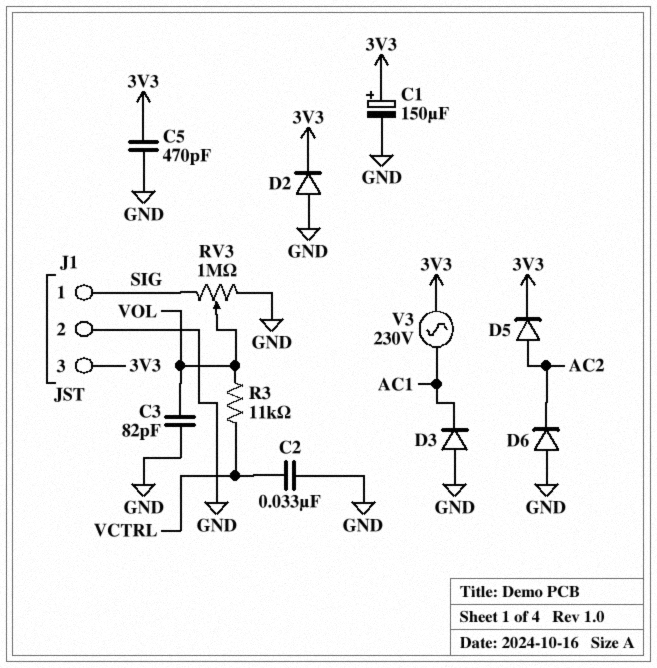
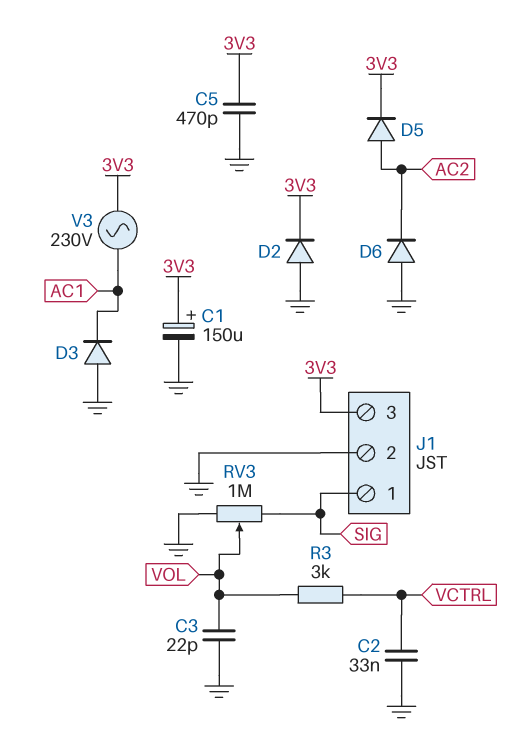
C3: 82pF (GND, VOL) -> 22pF (GND, VOL)
R3: 11k (VCTRL, VOL) -> 3k (VCTRL, VOL)

